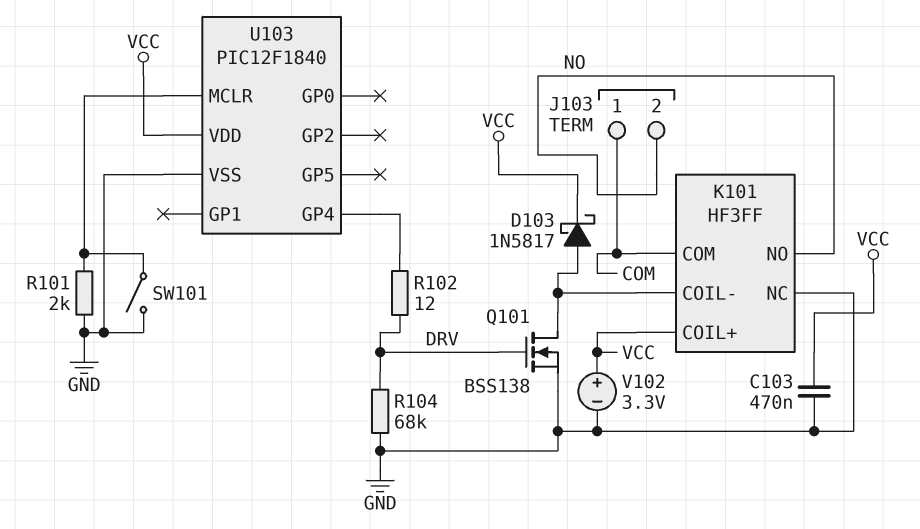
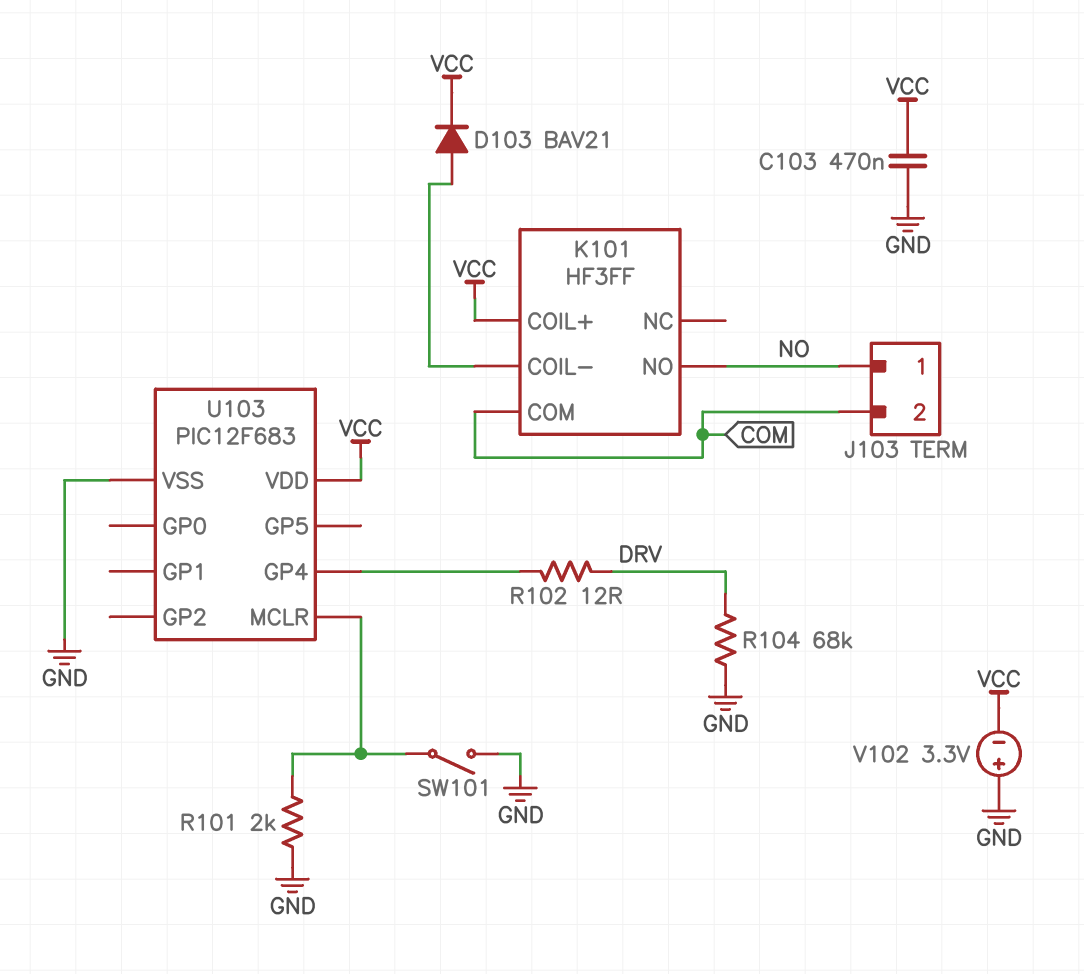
D103: schottky 1N5817 (A K101/COIL-, K VCC) -> diode BAV21 (A K101/COIL-, K VCC)
J103 pin 1: COM -> NO
J103 pin 2: NO -> COM
K101 pin NC: GND -> none
Q101: NMOS BSS138 (G DRV, D K101/COIL-, S GND) -> none
U103: PIC12F1840 -> PIC12F683
V102: 3.3V (plus VCC, minus GND) -> 3.3V (plus GND, minus VCC)

